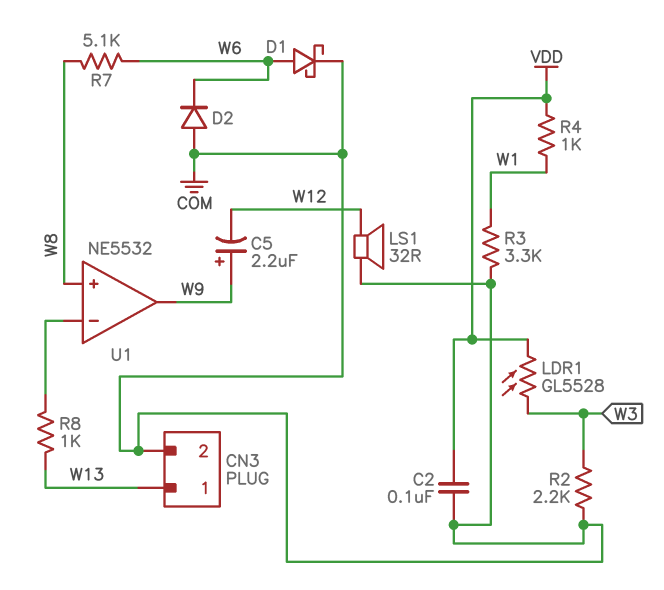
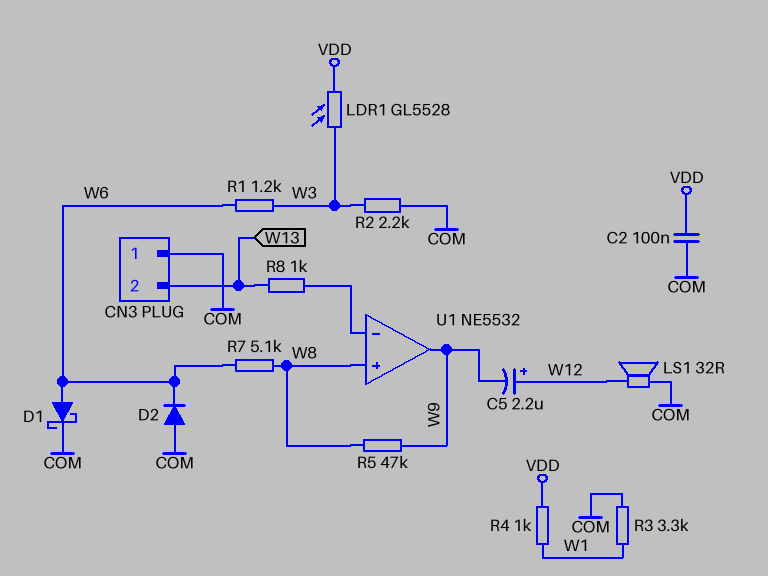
C5: 2.2uF (plus W9, minus W12) -> 2.2uF (plus W12, minus W9)
CN3 pin 1: W13 -> COM
CN3 pin 2: COM -> W13
R1: none -> 1.2k (W3, W6)
R5: none -> 47k (W8, W9)

